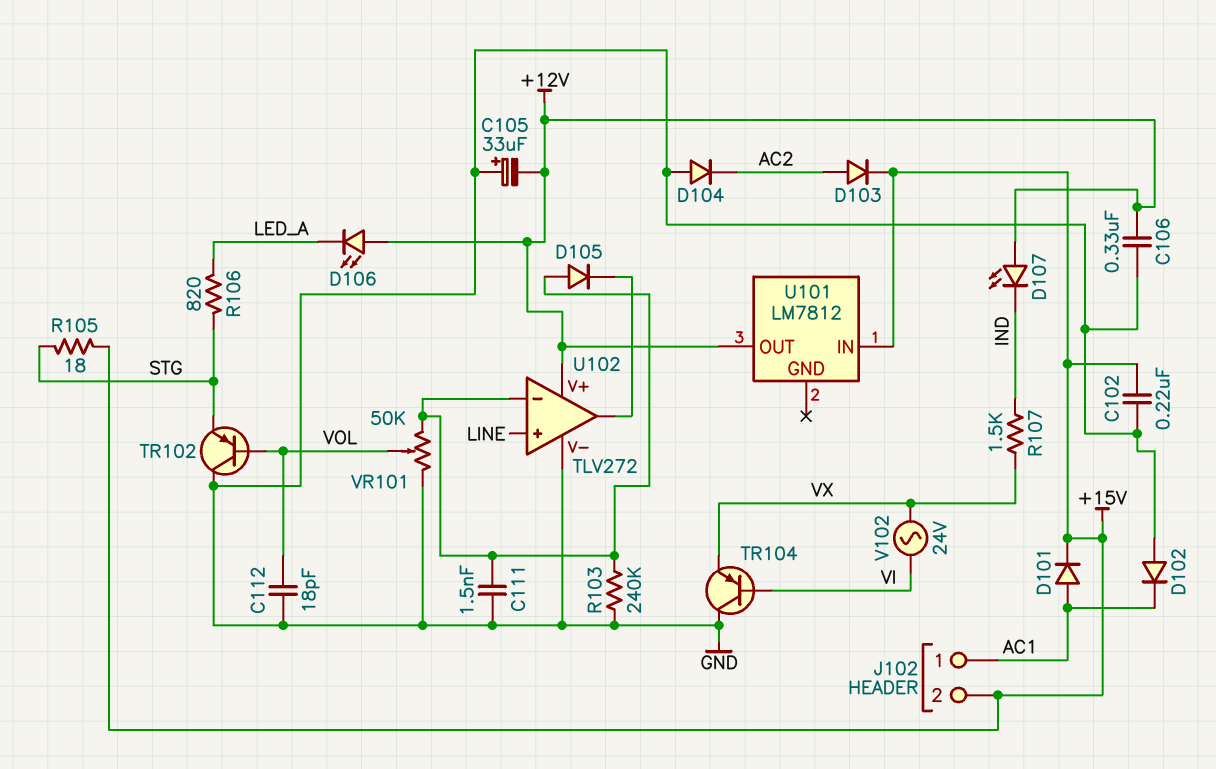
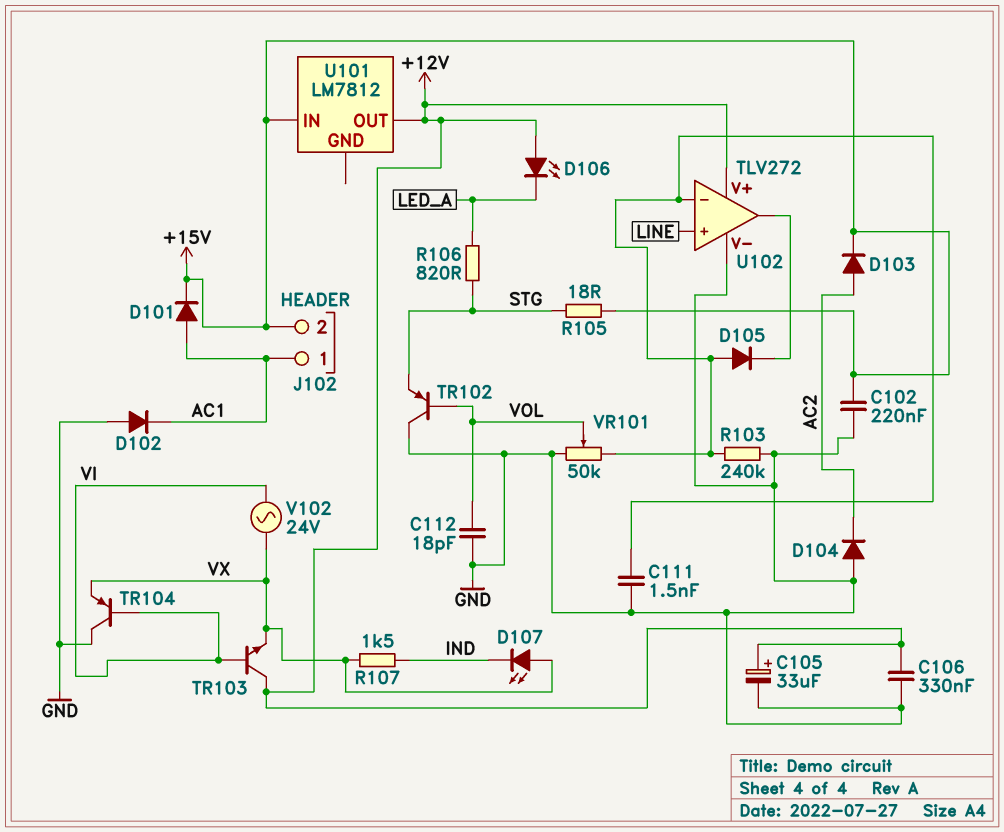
C105: 33uF (plus GND, minus +12V) -> 33uF (plus +12V, minus GND)
D107: LED (A +12V, K IND) -> LED (A VX, K IND)
TR103: none -> NPN (B VI, C +12V, E VX)

